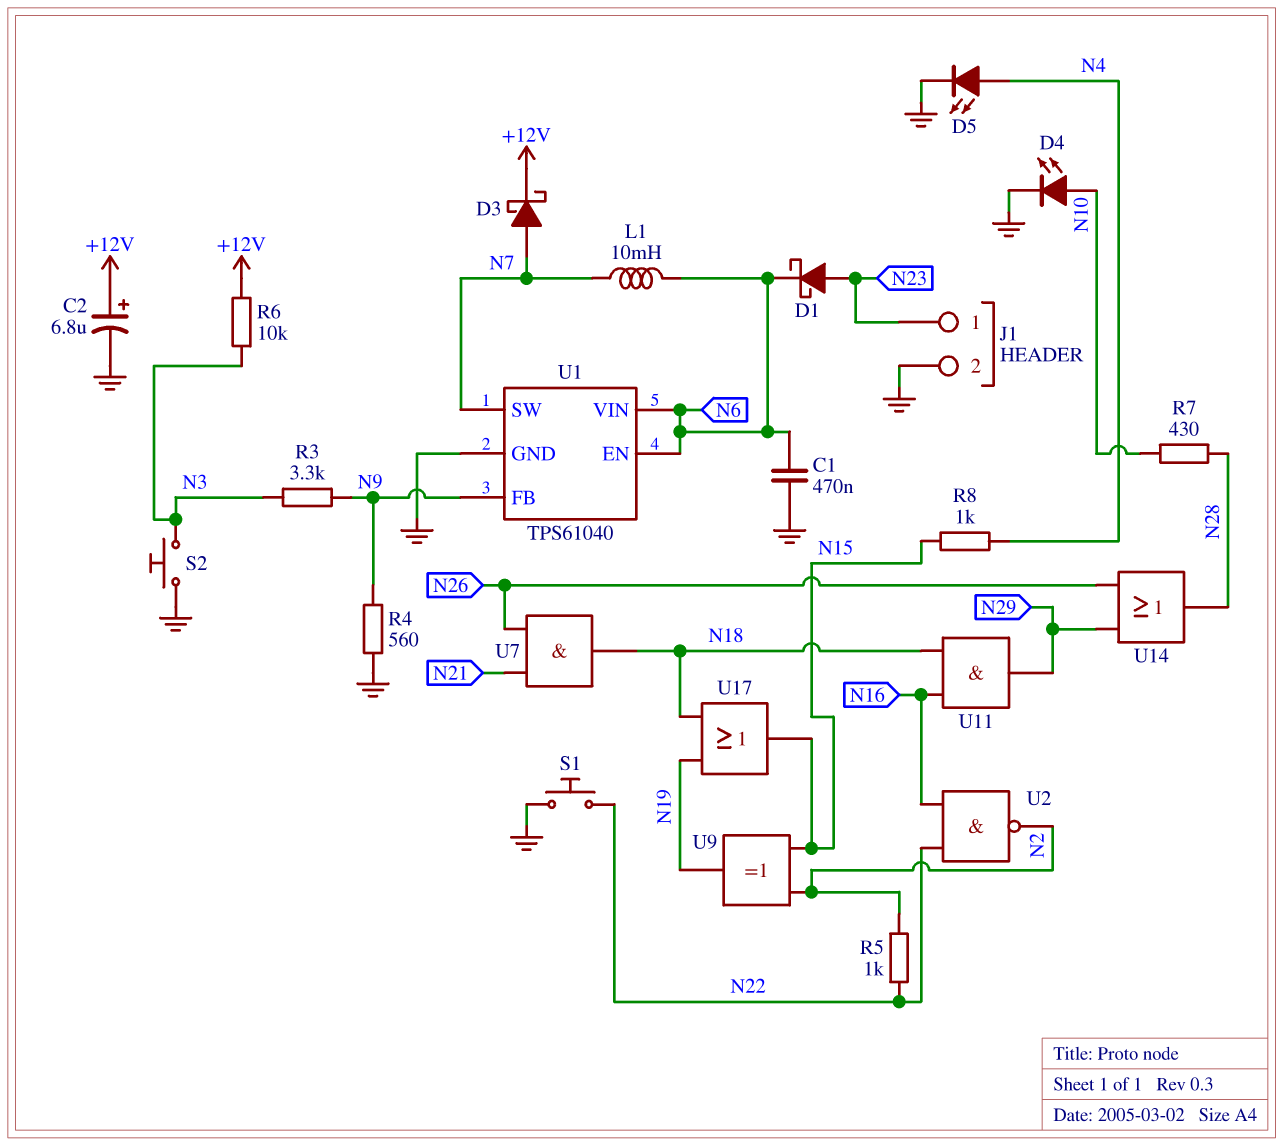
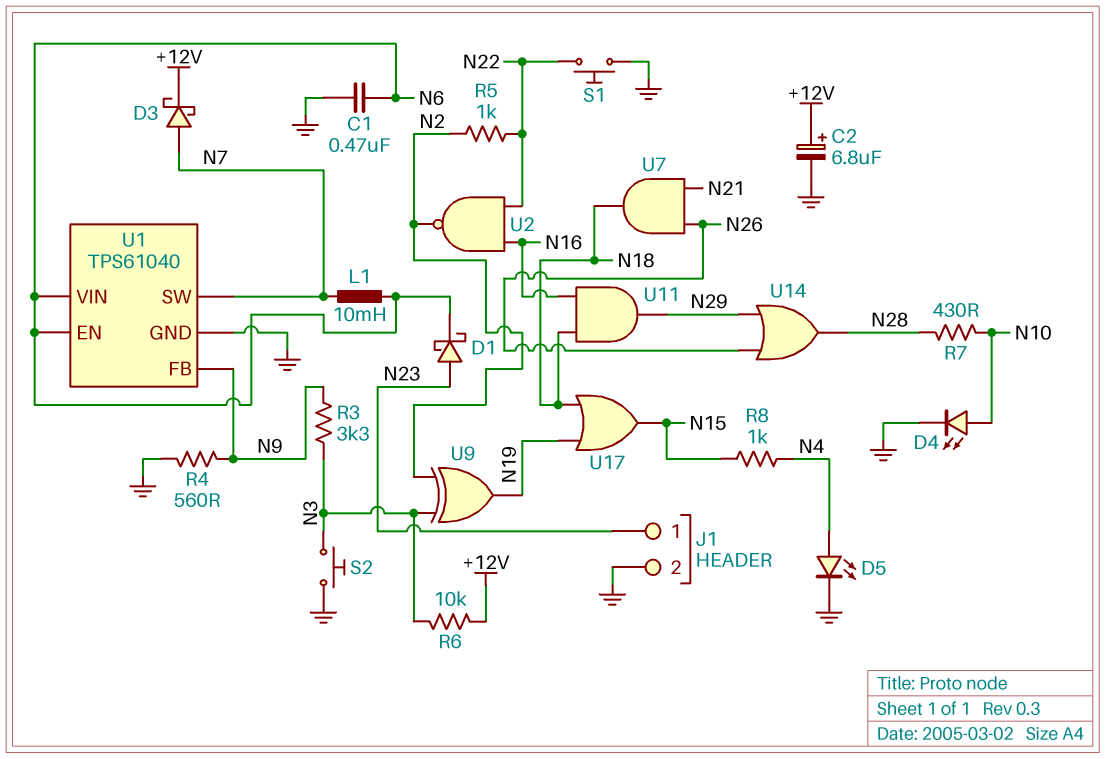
U9: XOR (in N2, in N15, out N19) -> XOR (in N2, in N3, out N19)

